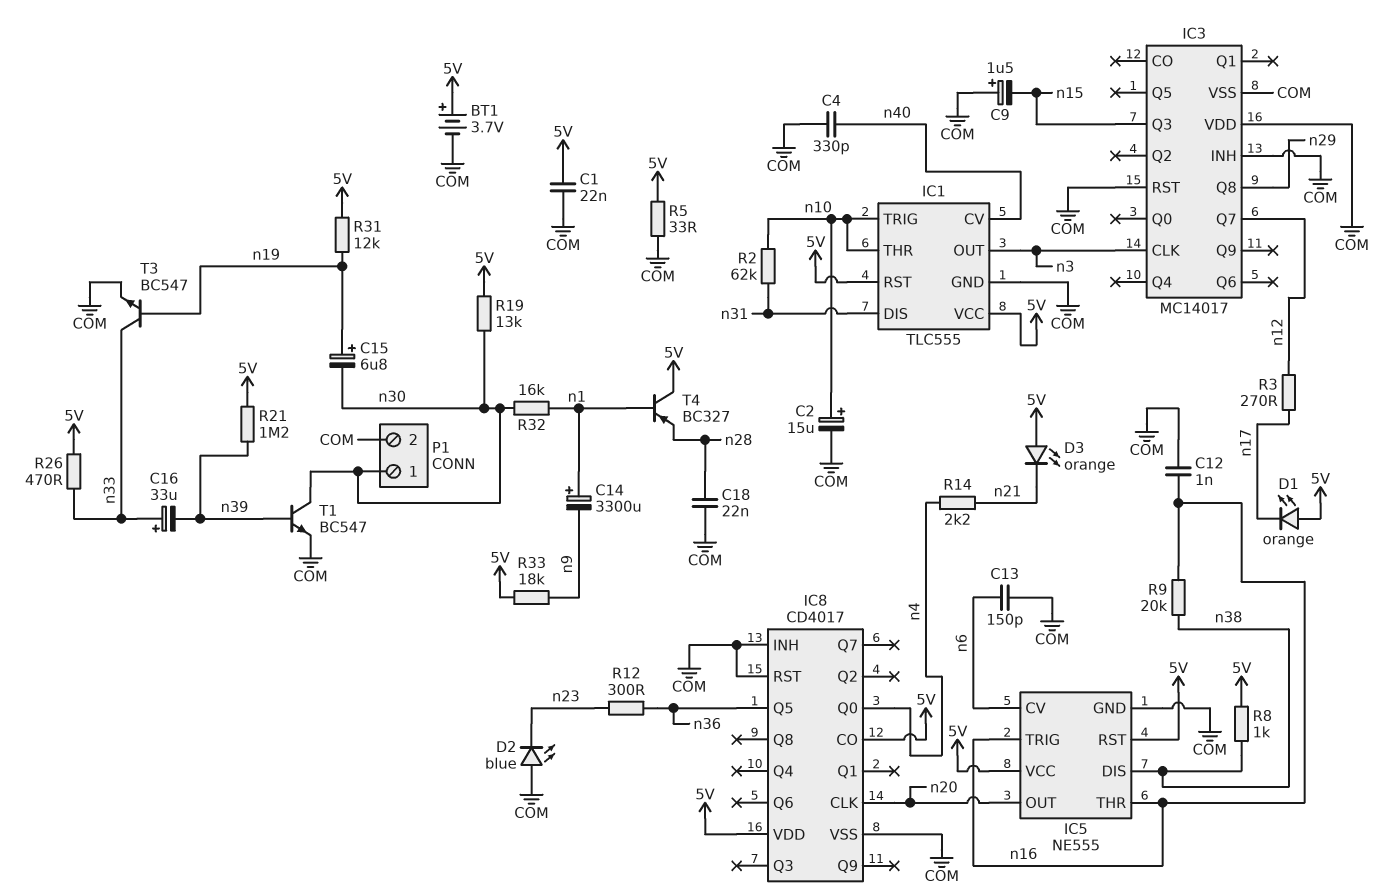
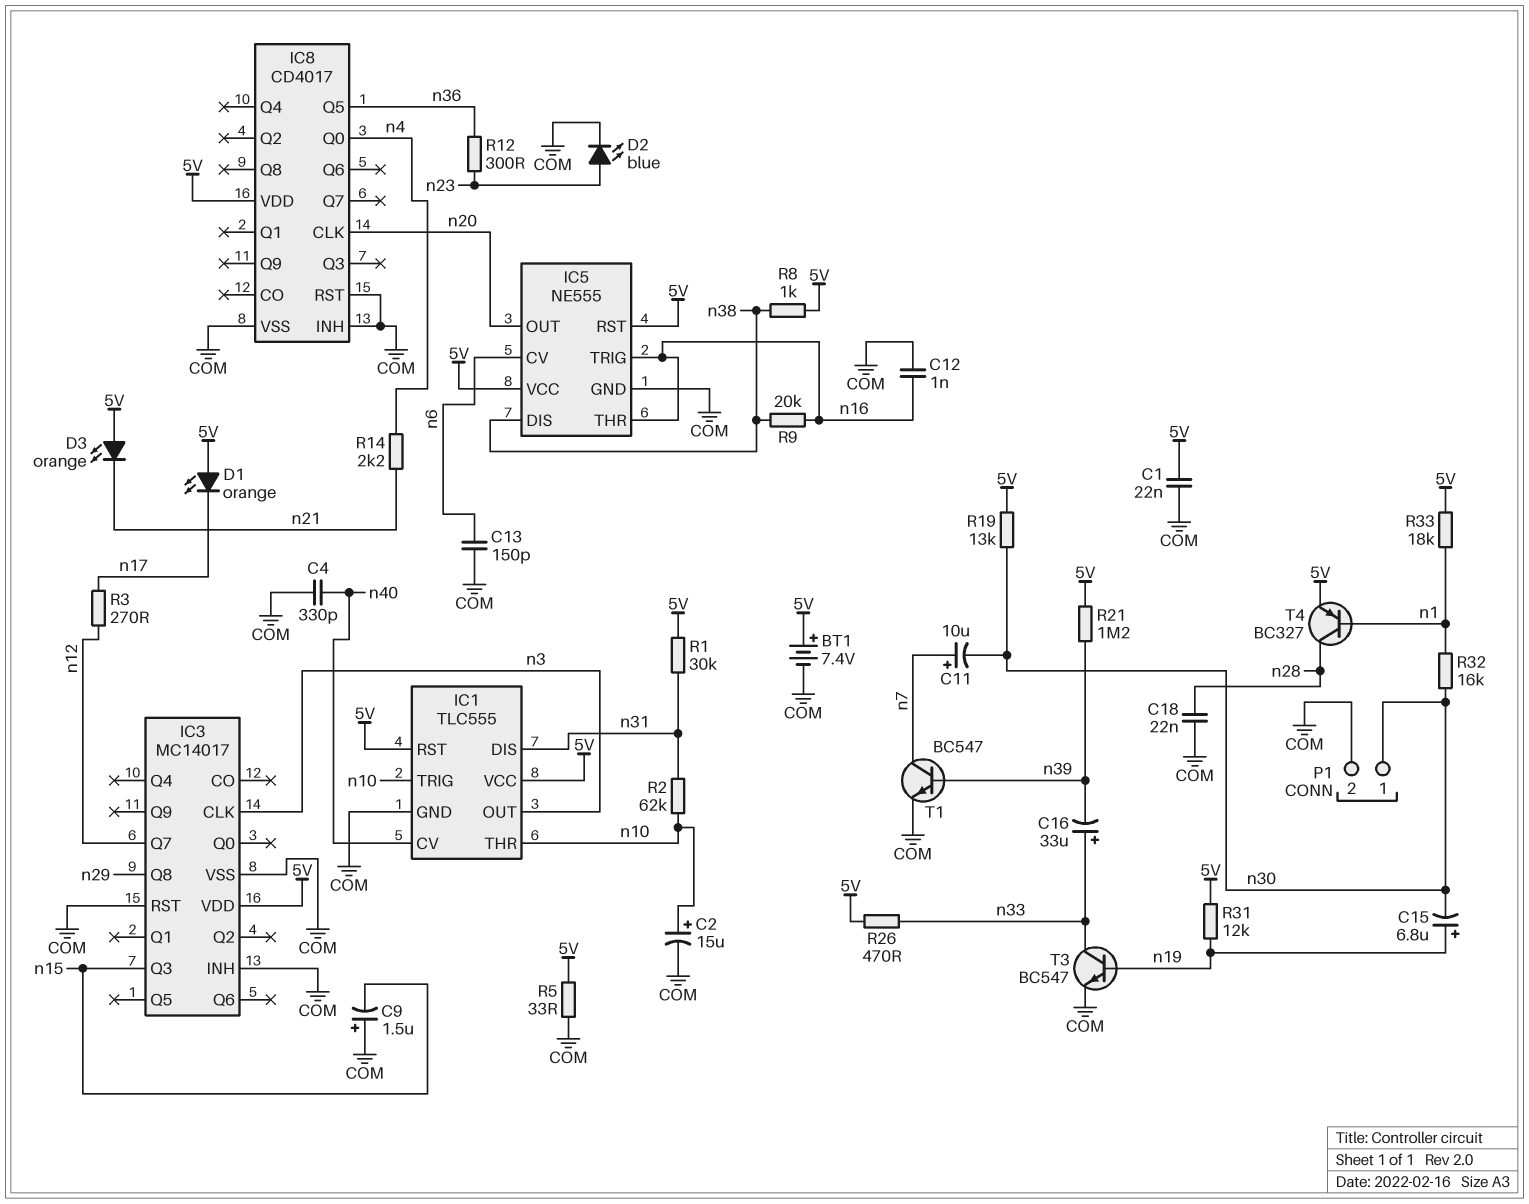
BT1: 3.7V (plus 5V, minus COM) -> 7.4V (plus 5V, minus COM)
C11: none -> 10uF (plus n7, minus n30)
C14: 3300uF (plus n1, minus n9) -> none
D2: LED blue (A COM, K n23) -> LED blue (A n23, K COM)
IC3 pin VDD: COM -> 5V
IC8 pin CO: 5V -> none
R1: none -> 30k (5V, n31)
R33: 18k (5V, n9) -> 18k (5V, n1)
T1: NPN BC547 (B n39, C n30, E COM) -> NPN BC547 (B n39, C n7, E COM)
T4: PNP BC327 (B n1, C 5V, E n28) -> PNP BC327 (B n1, C n28, E 5V)

